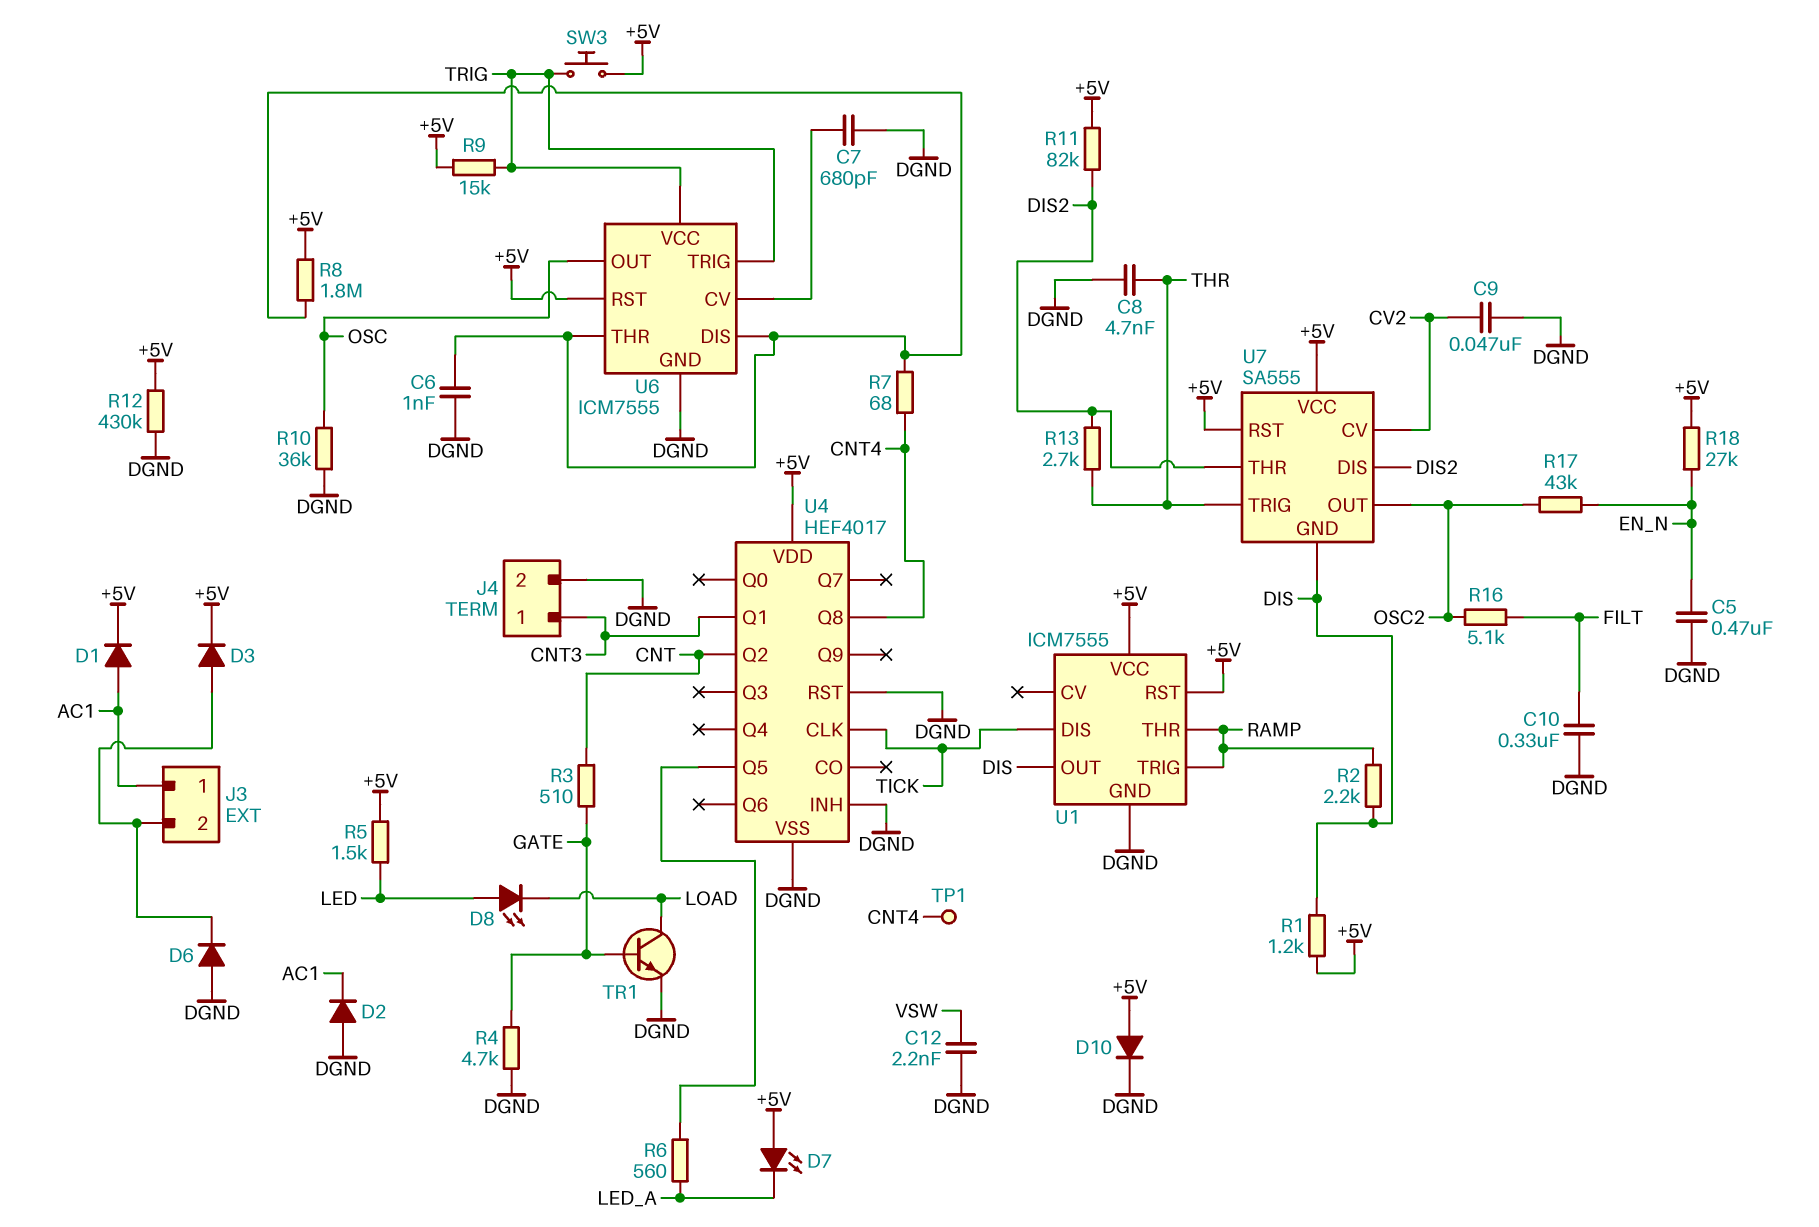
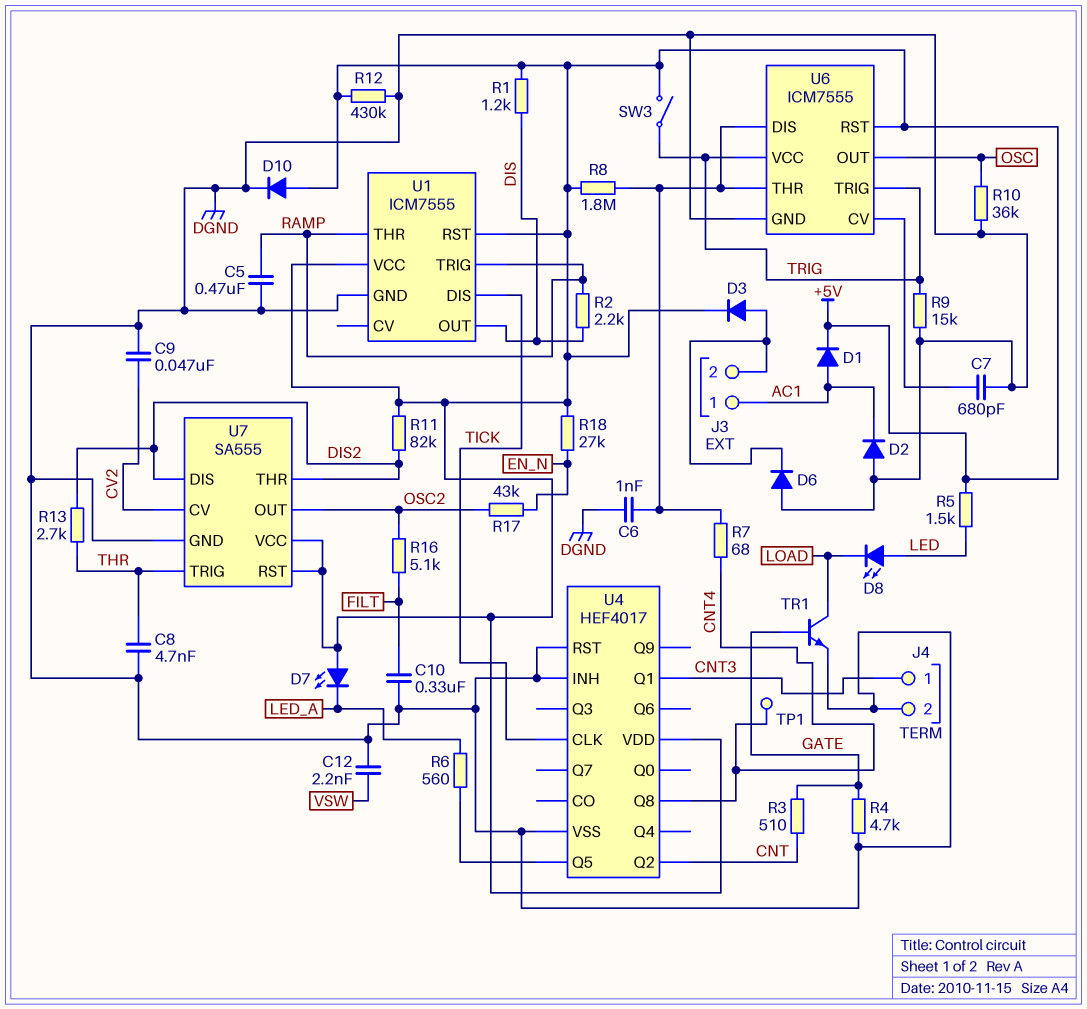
C5: 470nF (DGND, EN_N) -> 470nF (DGND, RAMP)
R9: 15k (+5V, TRIG) -> 15k (DGND, TRIG)
SW3: button (+5V, TRIG) -> switch (+5V, TRIG)
U7 pin GND: DIS -> DGND

